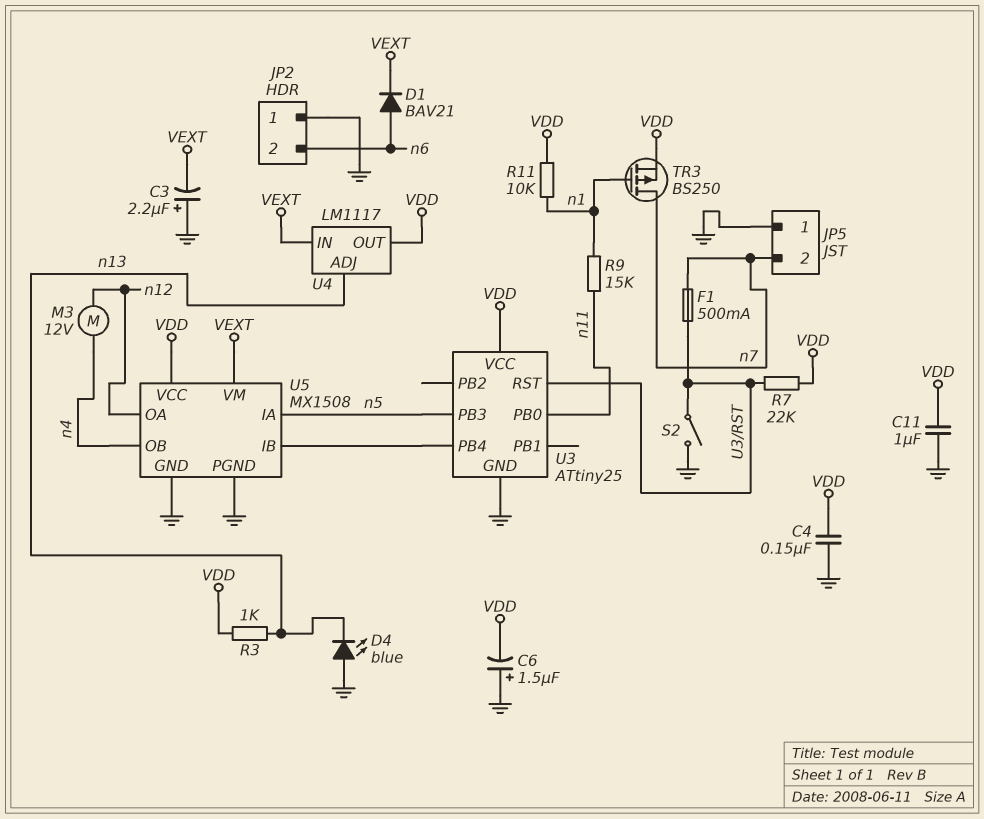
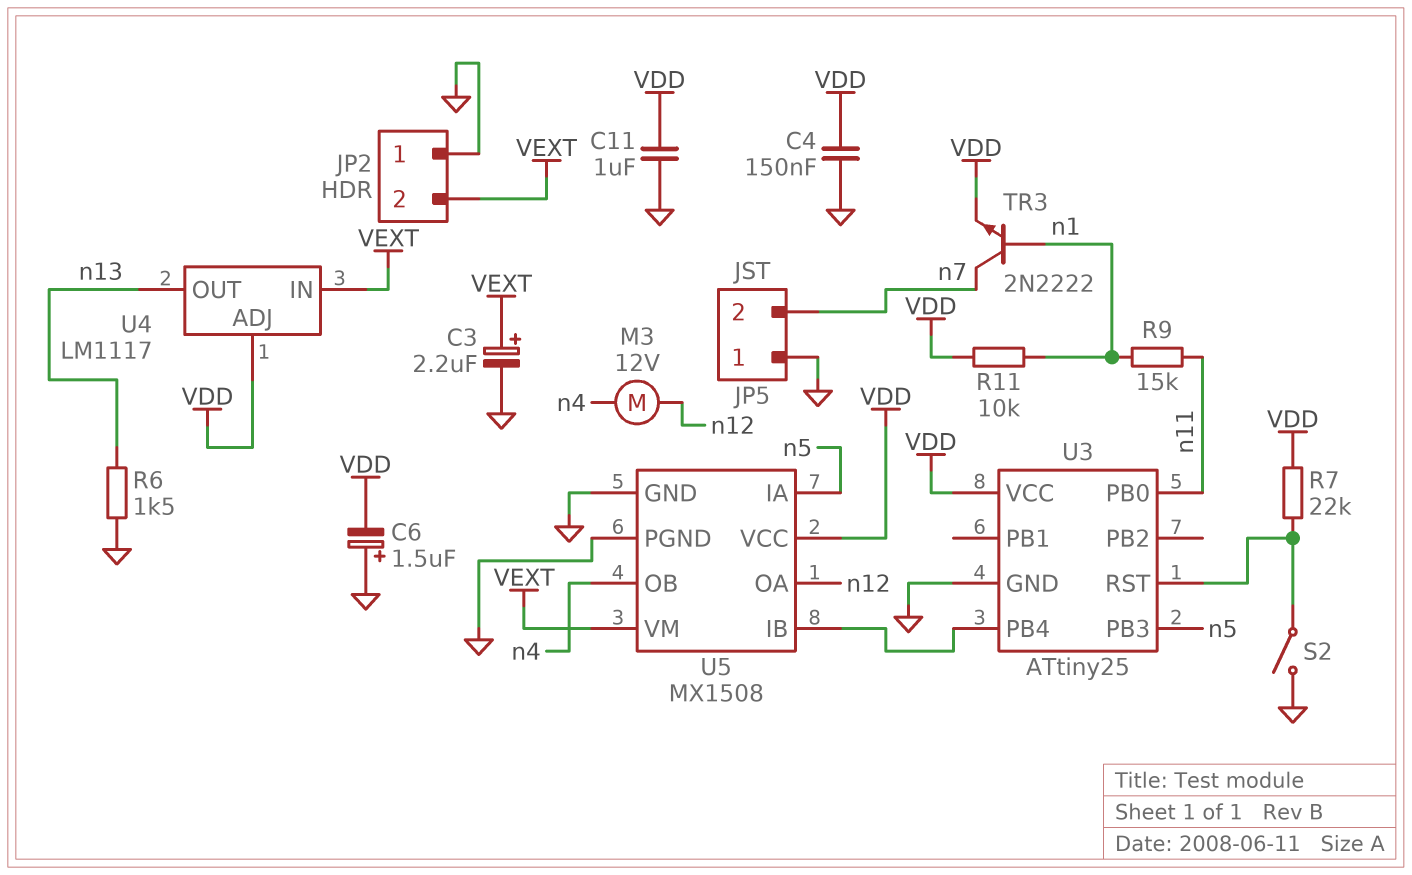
C3: 2.2uF (plus GND, minus VEXT) -> 2.2uF (plus VEXT, minus GND)
D1: diode BAV21 (A n6, K VEXT) -> none
D4: LED blue (A GND, K n13) -> none
F1: 500mA (U3/RST, n7) -> none
JP2 pin 2: n6 -> VEXT
R3: 1k (VDD, n13) -> none
R6: none -> 1.5k (GND, n13)
TR3: PMOS BS250 (G n1, D n7, S VDD) -> NPN 2N2222 (B n1, C n7, E VDD)
U4 pin ADJ: n13 -> VDD
U4 pin OUT: VDD -> n13

